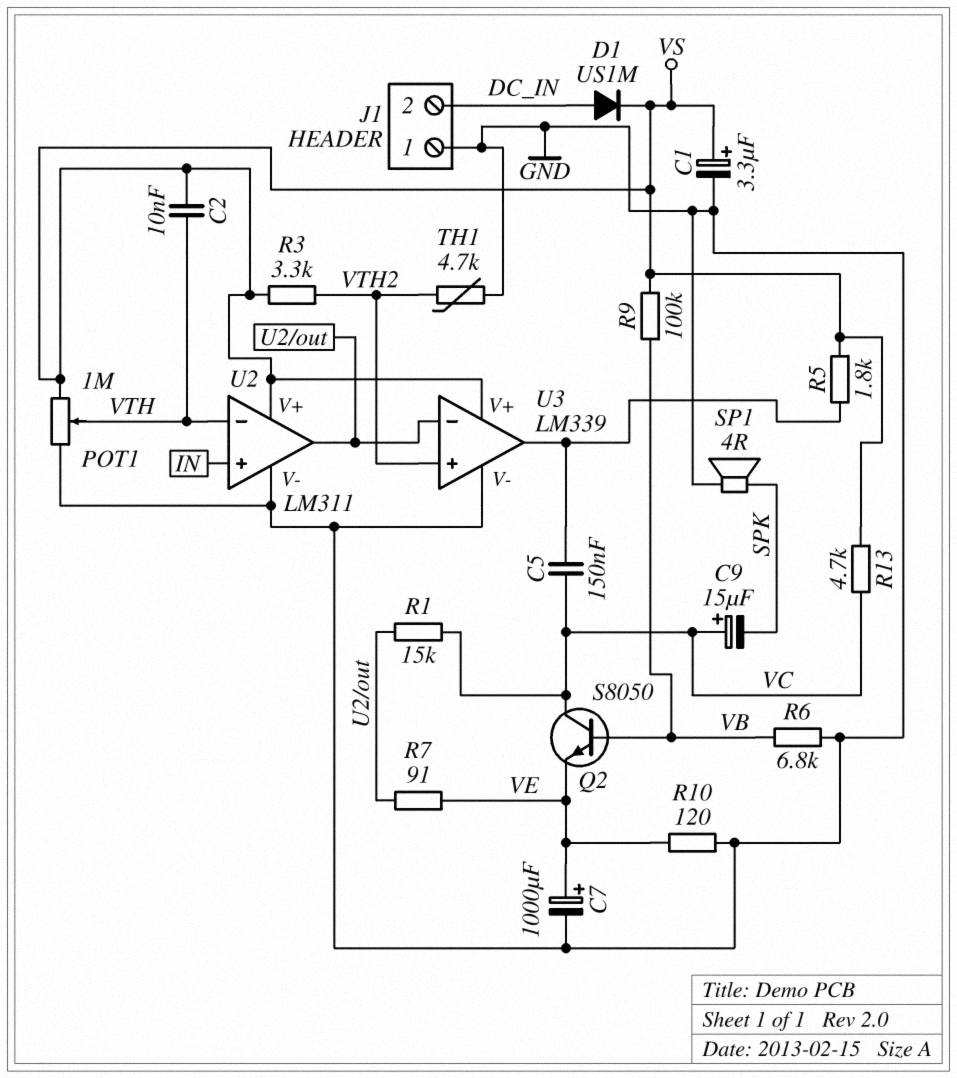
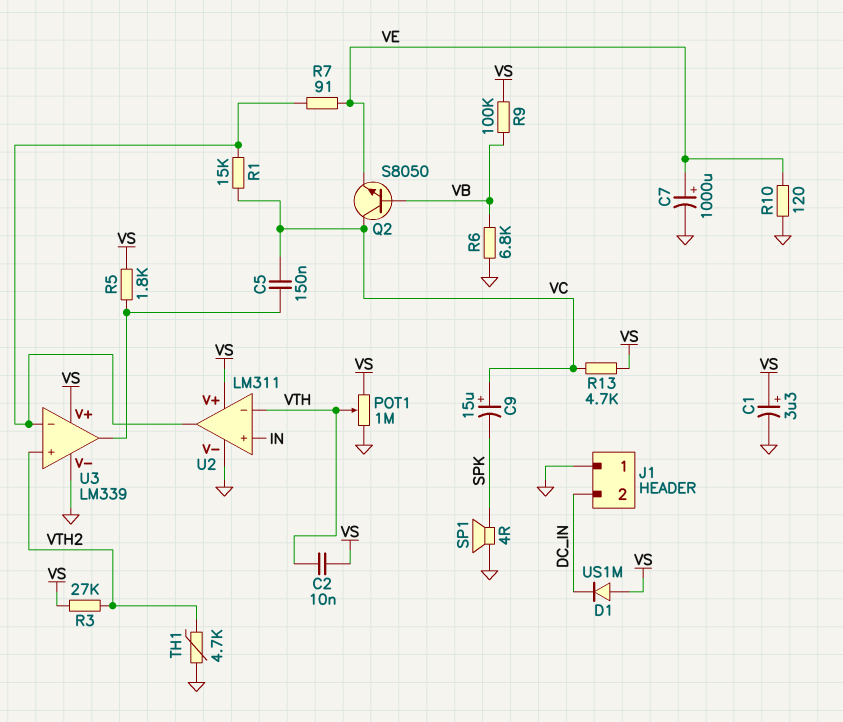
D1: diode US1M (A DC_IN, K VS) -> diode US1M (A VS, K DC_IN)
R3: 3.3k (VS, VTH2) -> 27k (VS, VTH2)

